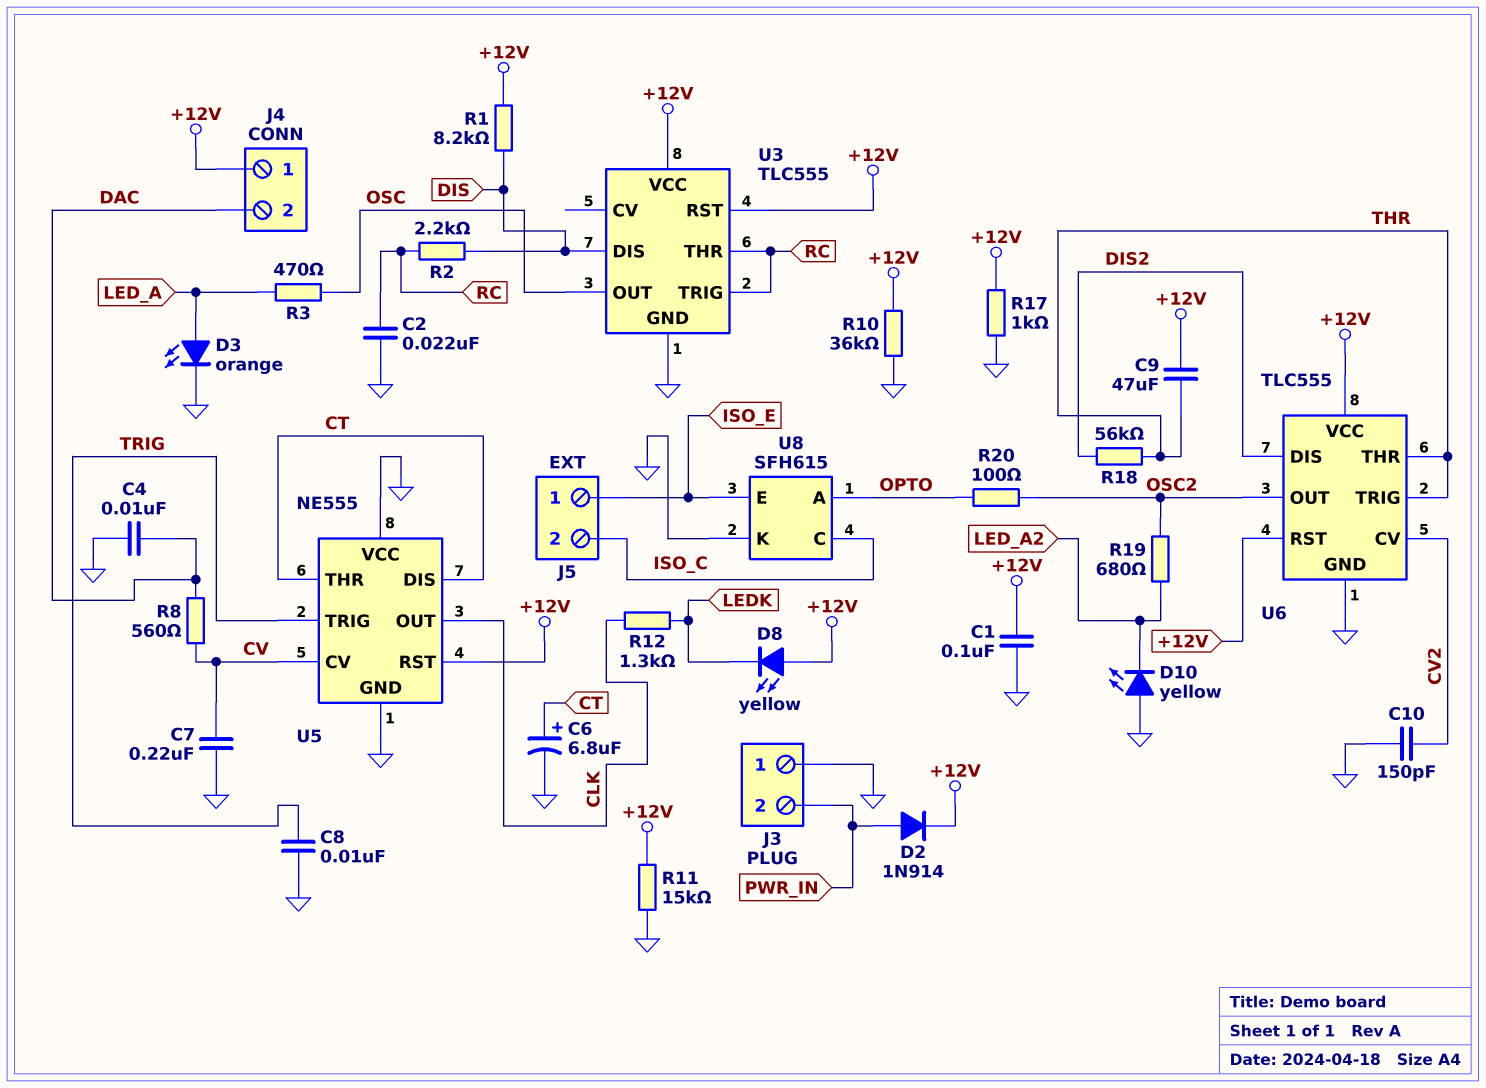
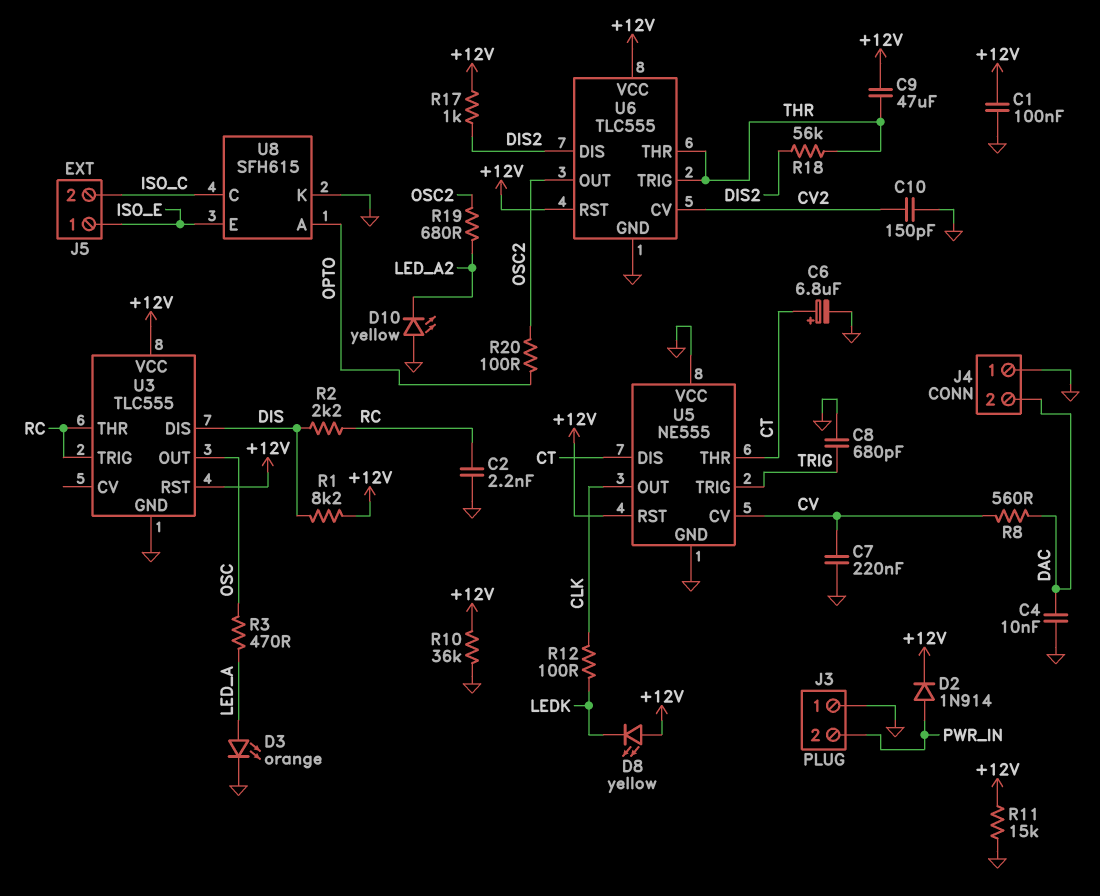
C2: 22nF (GND, RC) -> 2.2nF (GND, RC)
C8: 10nF (GND, TRIG) -> 680pF (GND, TRIG)
J4 pin 1: +12V -> GND
R12: 1.3k (CLK, LEDK) -> 100 (CLK, LEDK)
R17: 1k (+12V, GND) -> 1k (+12V, DIS2)

